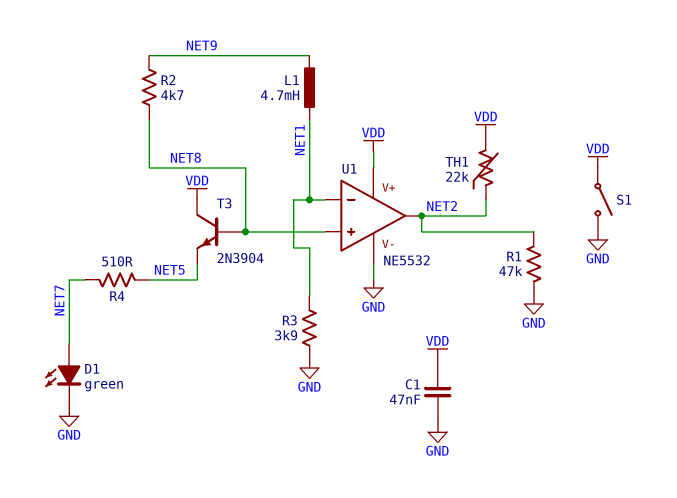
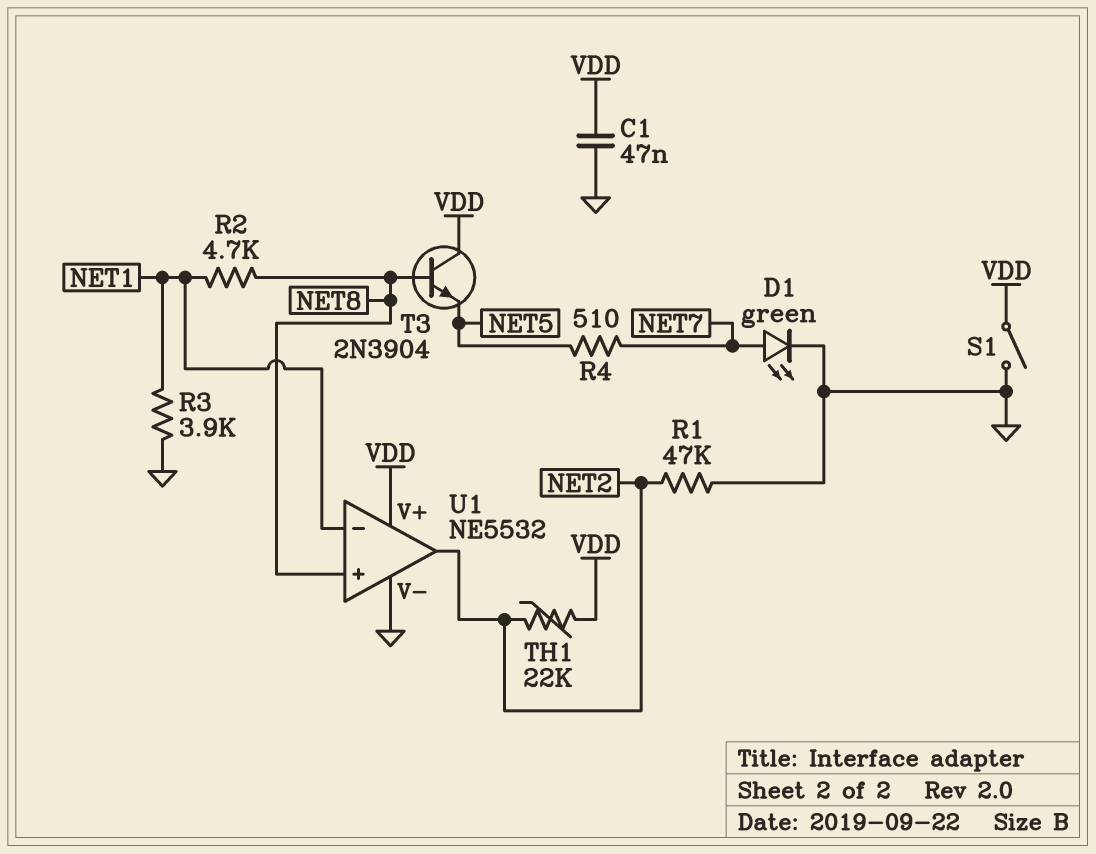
L1: 4.7mH (NET1, NET9) -> none
R2: 4.7k (NET8, NET9) -> 4.7k (NET1, NET8)

